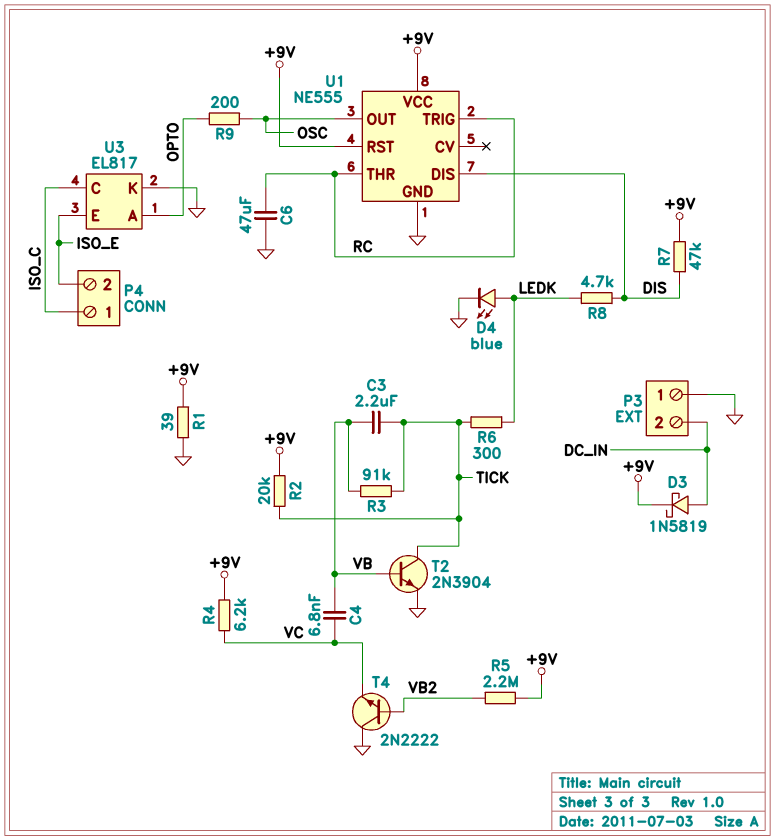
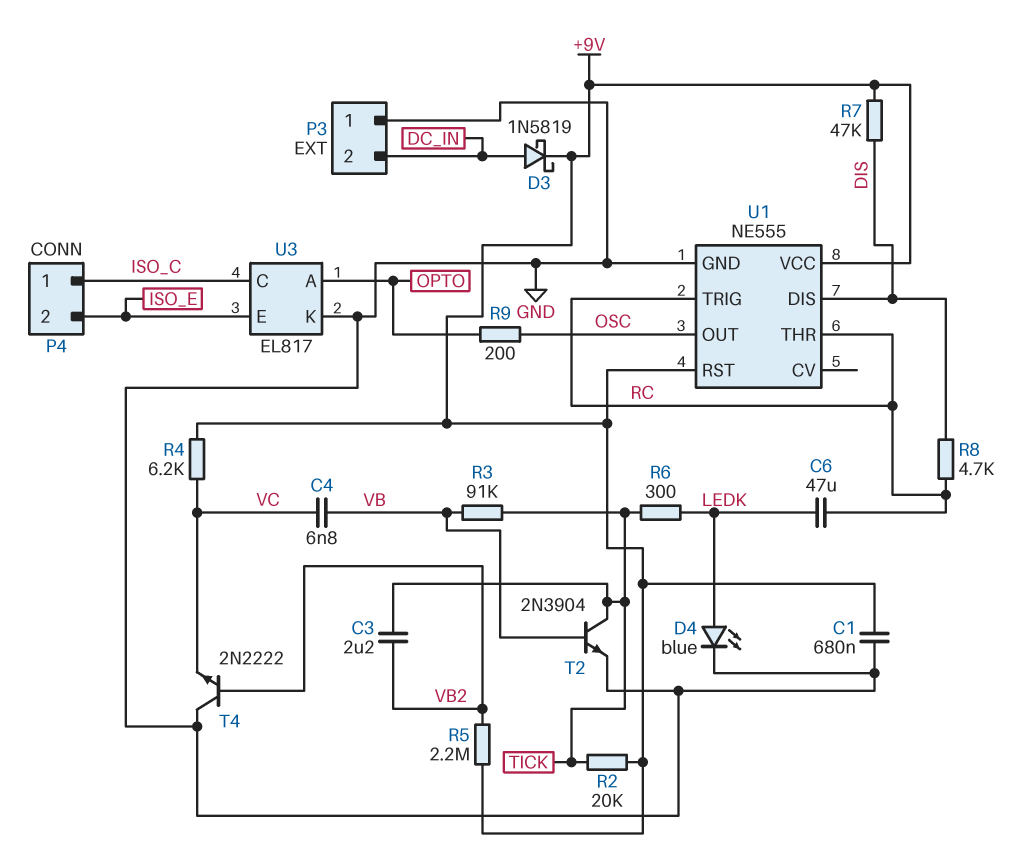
C1: none -> 680nF (+9V, GND)
C3: 2.2uF (TICK, VB) -> 2.2uF (TICK, VB2)
C6: 47uF (GND, RC) -> 47uF (LEDK, RC)
R1: 39 (+9V, GND) -> none
R8: 4.7k (DIS, LEDK) -> 4.7k (DIS, RC)

